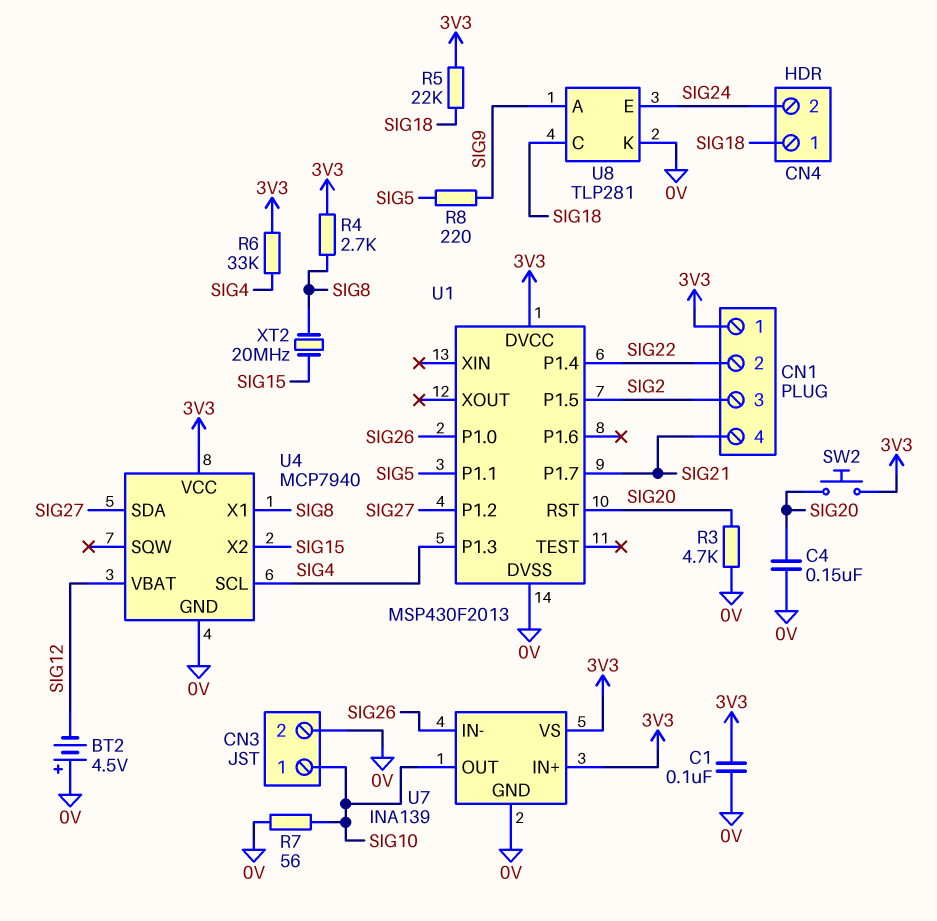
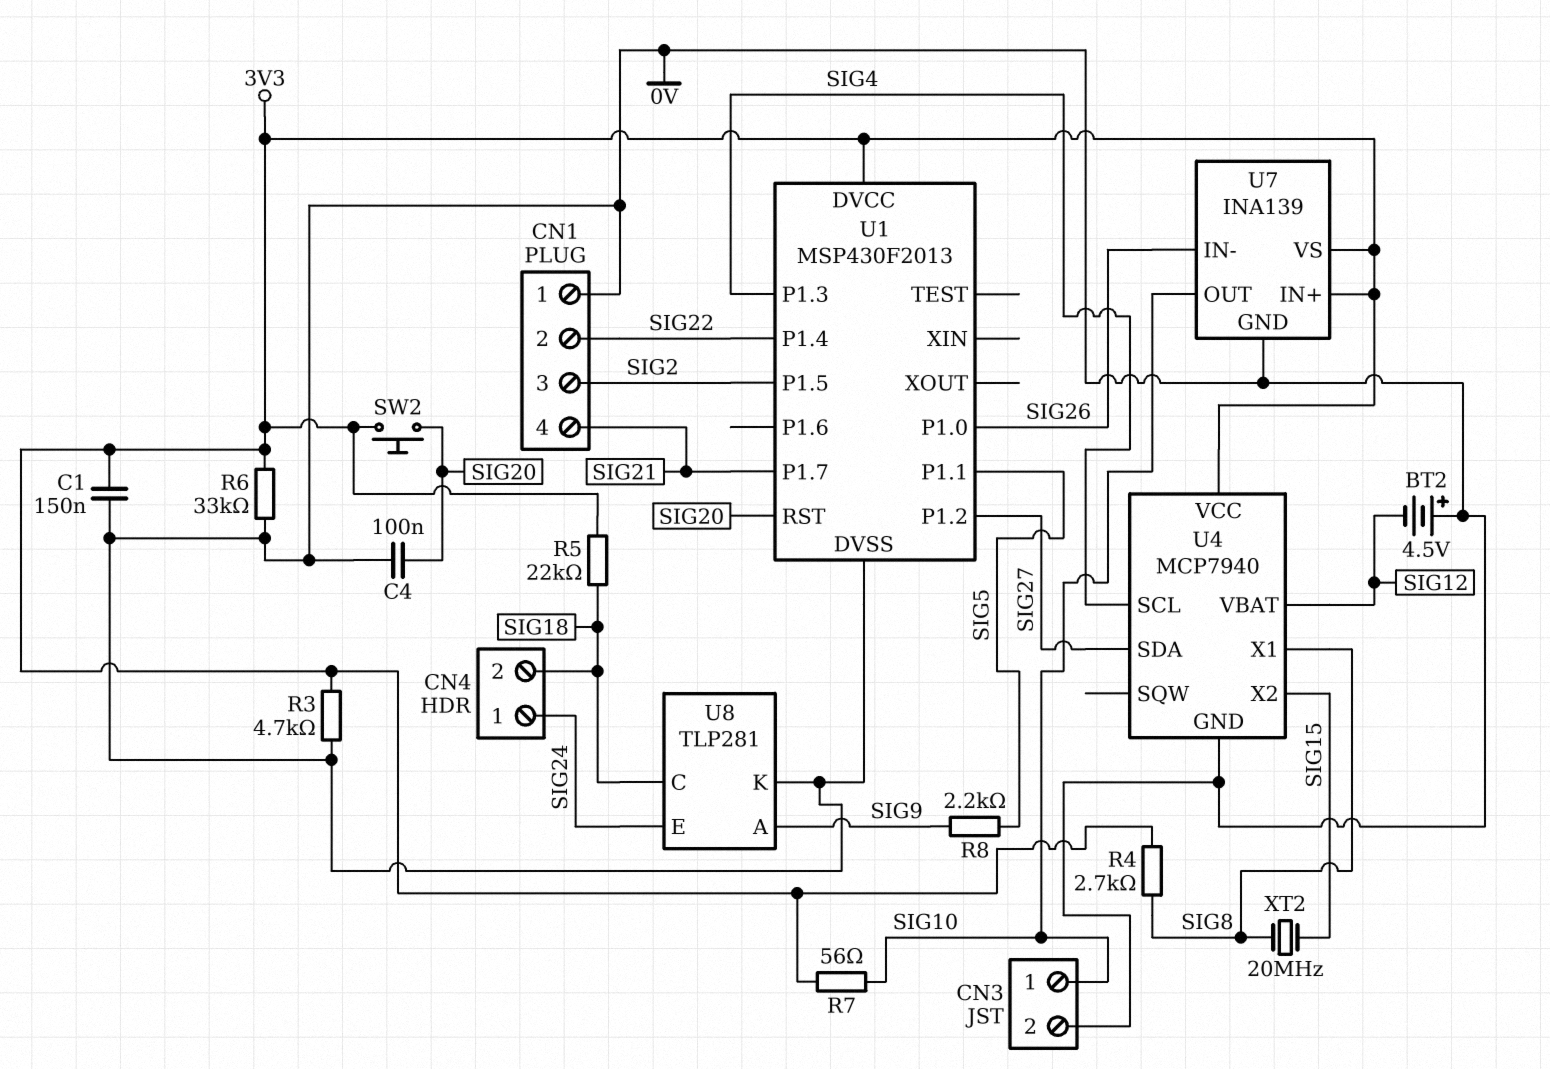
C1: 100nF (0V, 3V3) -> 150nF (0V, 3V3)
C4: 150nF (0V, SIG20) -> 100nF (0V, SIG20)
CN1 pin 1: 3V3 -> 0V
CN4 pin 1: SIG18 -> SIG24
CN4 pin 2: SIG24 -> SIG18
R3: 4.7k (0V, SIG20) -> 4.7k (0V, 3V3)
R6: 33k (3V3, SIG4) -> 33k (0V, 3V3)
R7: 56 (0V, SIG10) -> 56 (3V3, SIG10)
R8: 220 (SIG5, SIG9) -> 2.2k (SIG5, SIG9)

